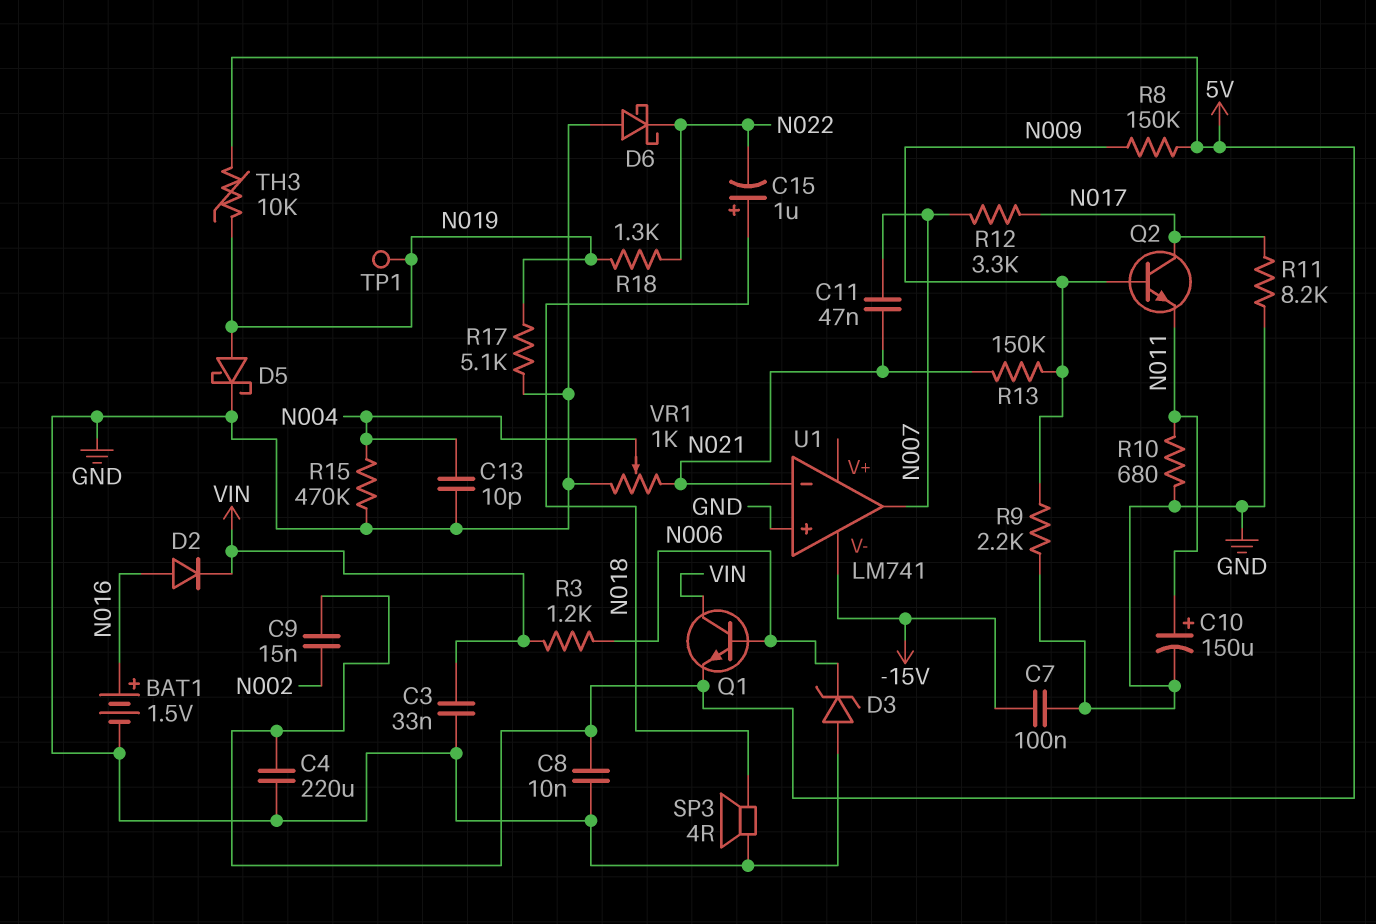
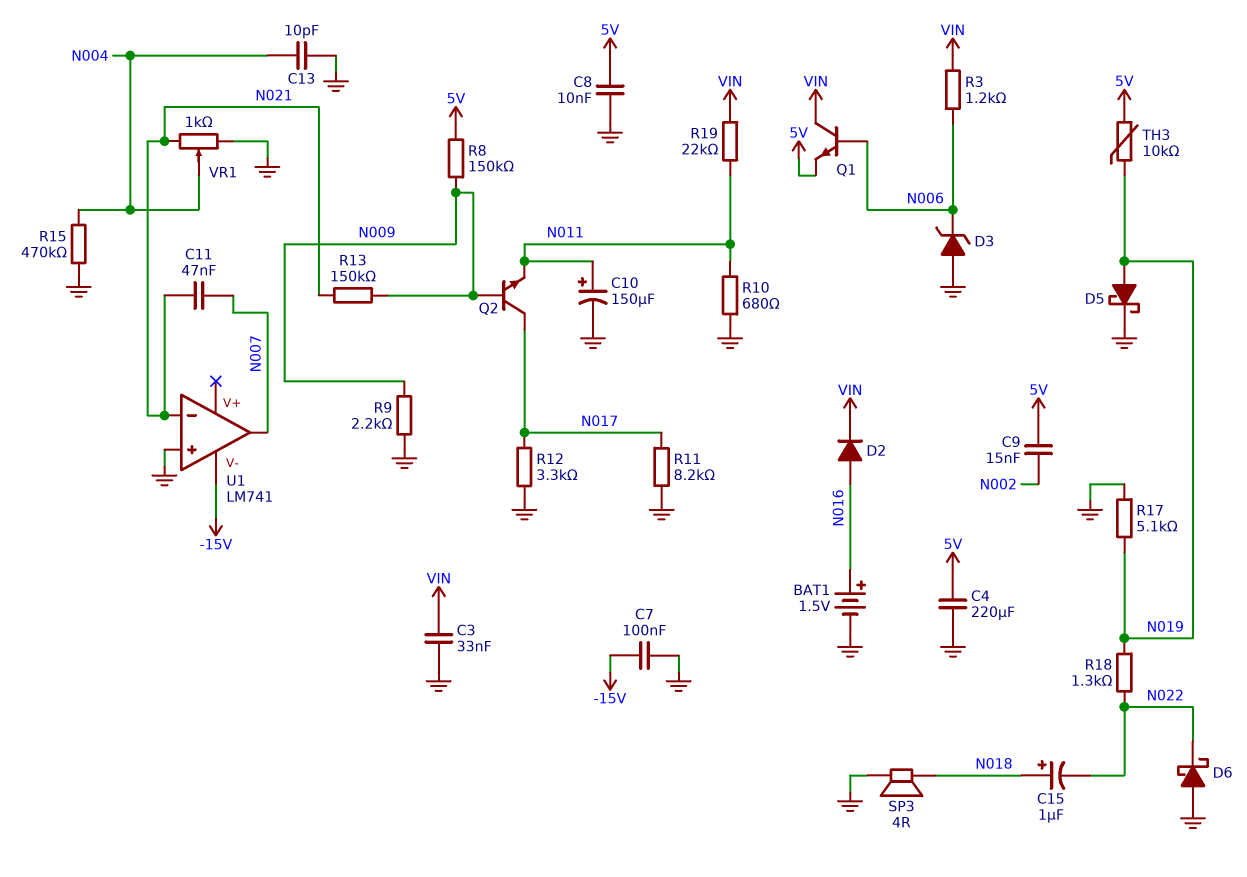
R12: 3.3k (N007, N017) -> 3.3k (GND, N017)
R19: none -> 22k (N011, VIN)
TP1: test point (N019) -> none

